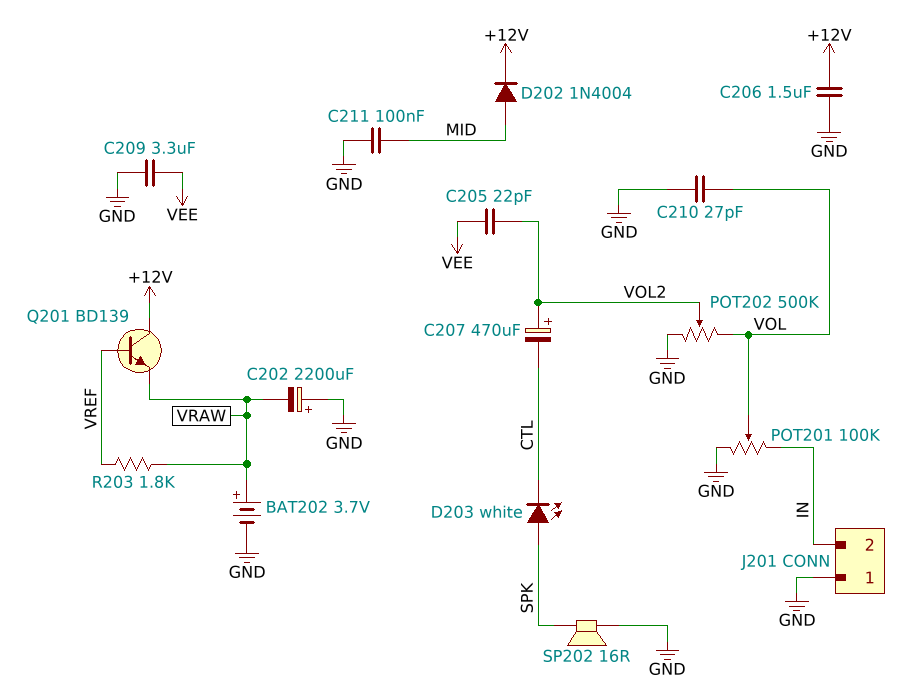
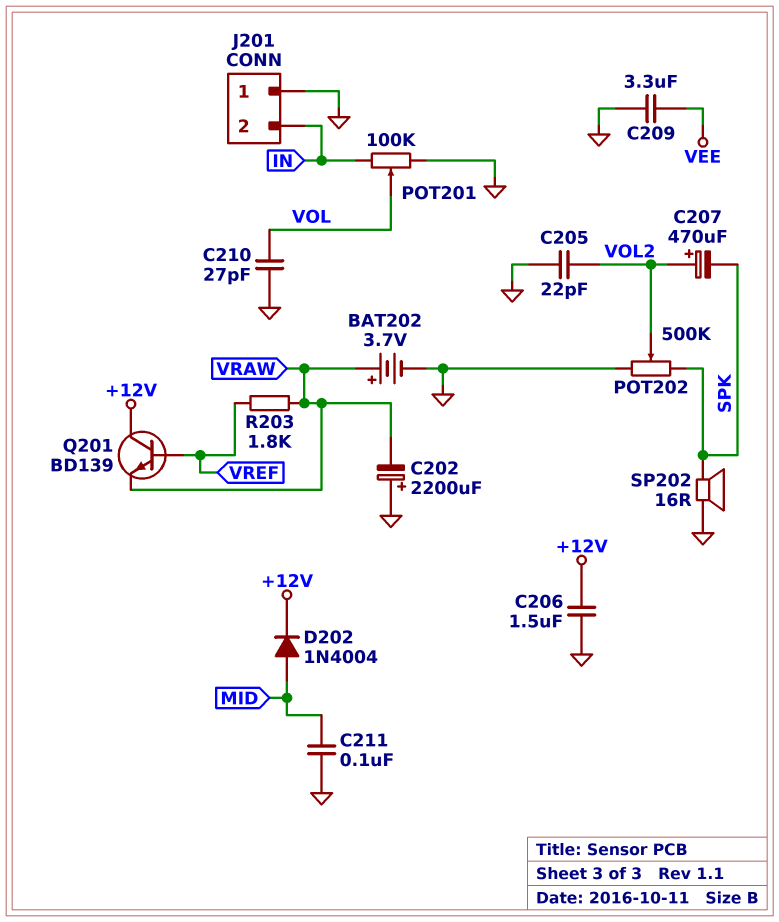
C205: 22pF (VEE, VOL2) -> 22pF (GND, VOL2)
C207: 470uF (plus VOL2, minus CTL) -> 470uF (plus VOL2, minus SPK)
D203: LED white (A SPK, K CTL) -> none
POT202: 500k (GND, VOL, wiper VOL2) -> 500k (GND, SPK, wiper VOL2)

